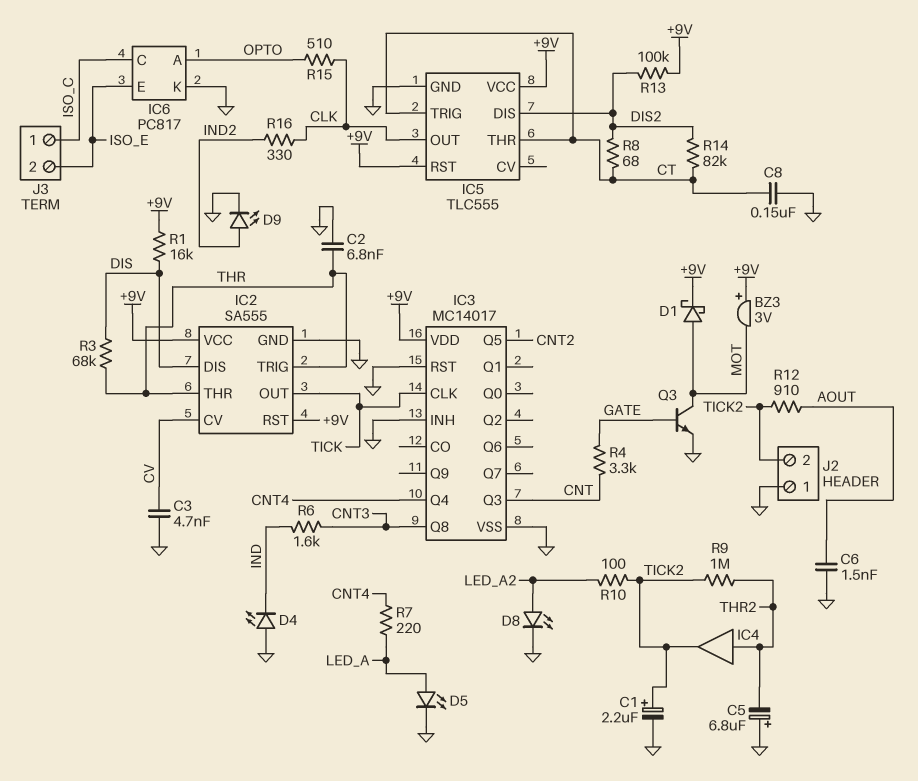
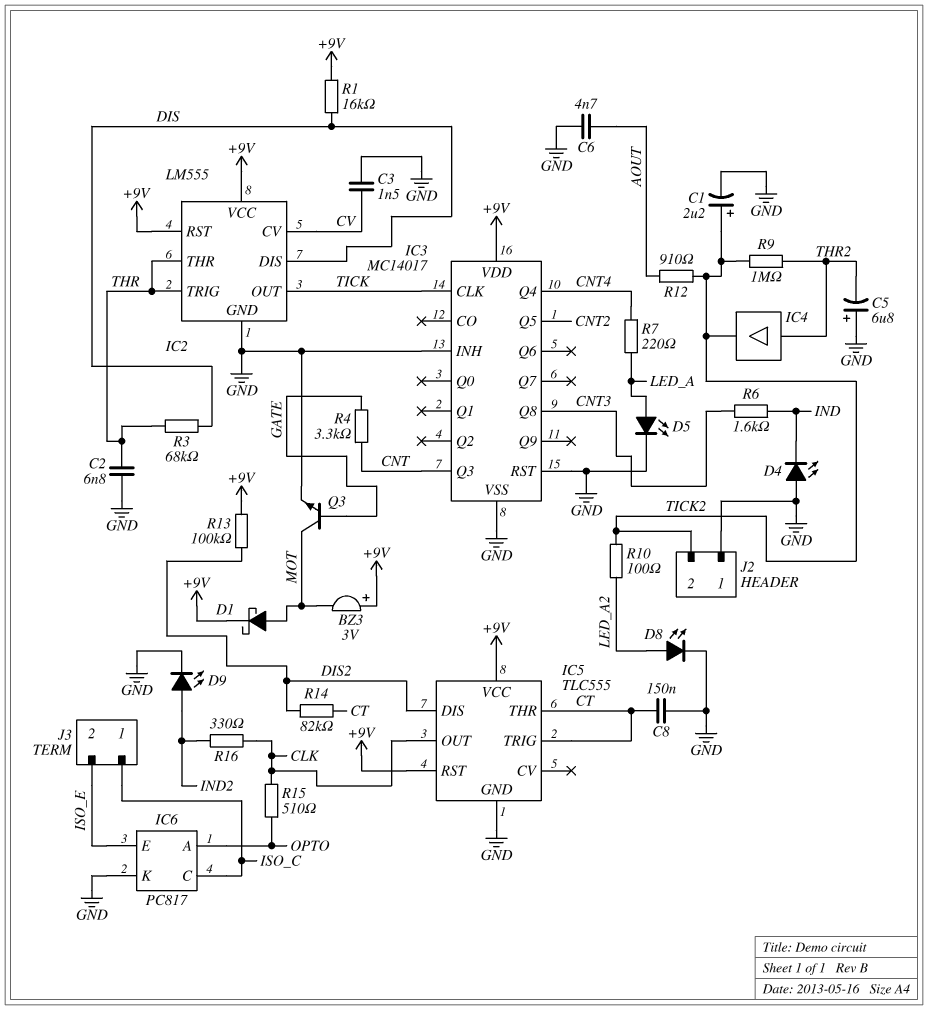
C3: 4.7nF (CV, GND) -> 1.5nF (CV, GND)
C6: 1.5nF (AOUT, GND) -> 4.7nF (AOUT, GND)
IC2: SA555 -> LM555
R8: 68 (CT, DIS2) -> none

